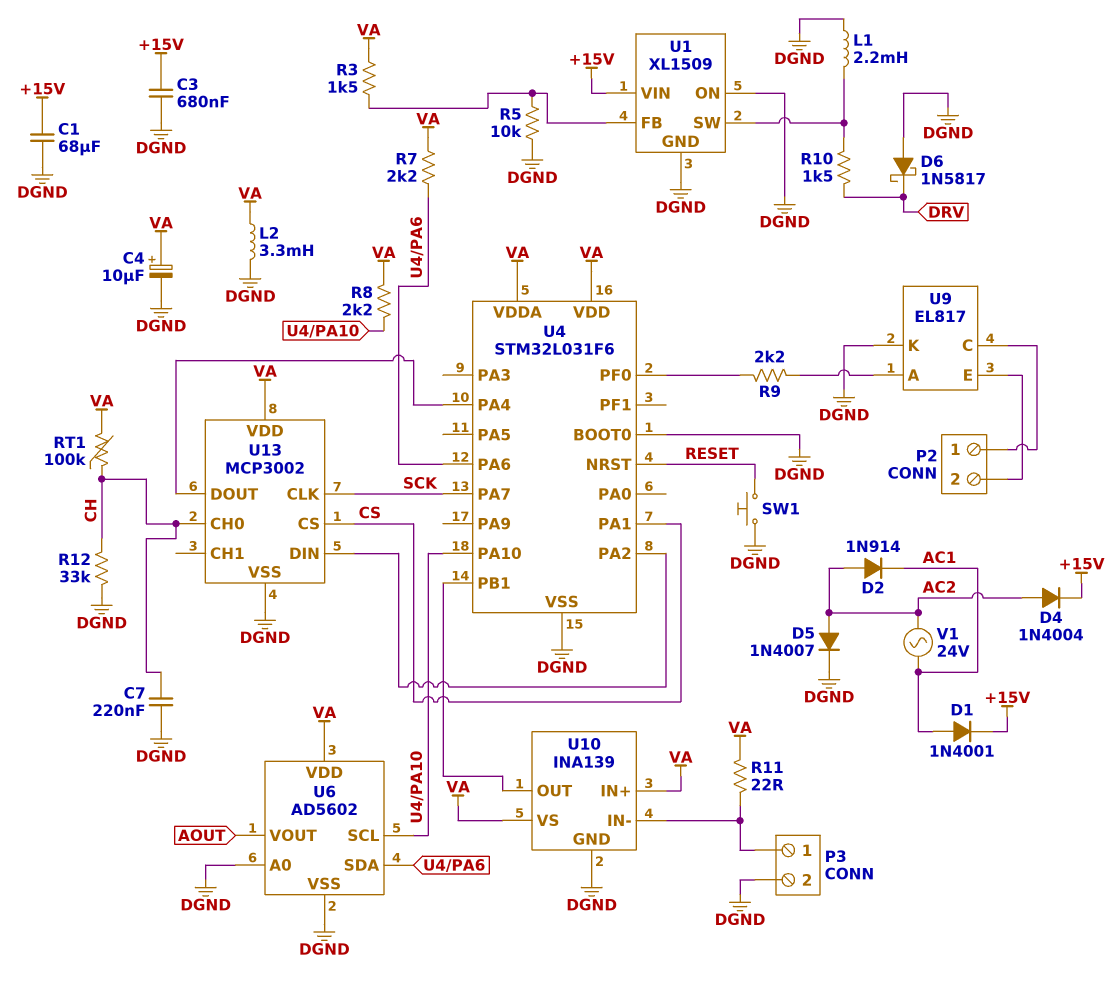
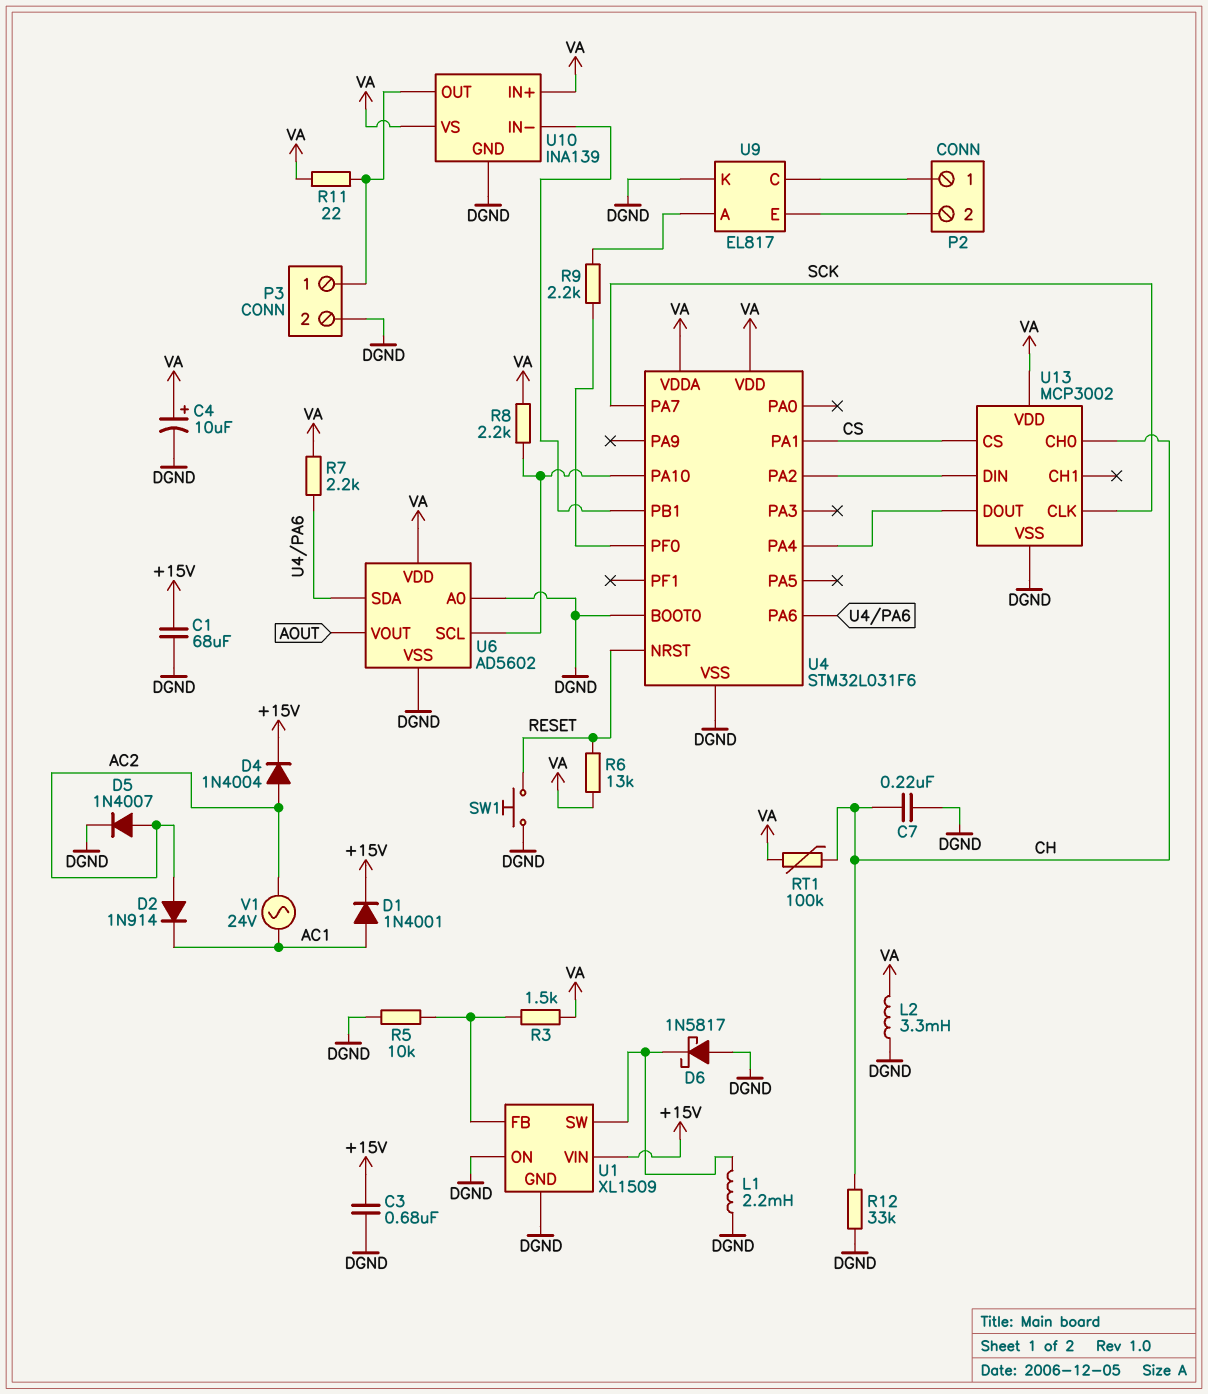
D6: schottky 1N5817 (A DGND, K DRV) -> schottky 1N5817 (A DGND, K U1/SW)
R6: none -> 13k (RESET, VA)
R10: 1.5k (DRV, U1/SW) -> none
U10 pin IN-: P3/1 -> U4/PB1
U10 pin OUT: U4/PB1 -> P3/1

